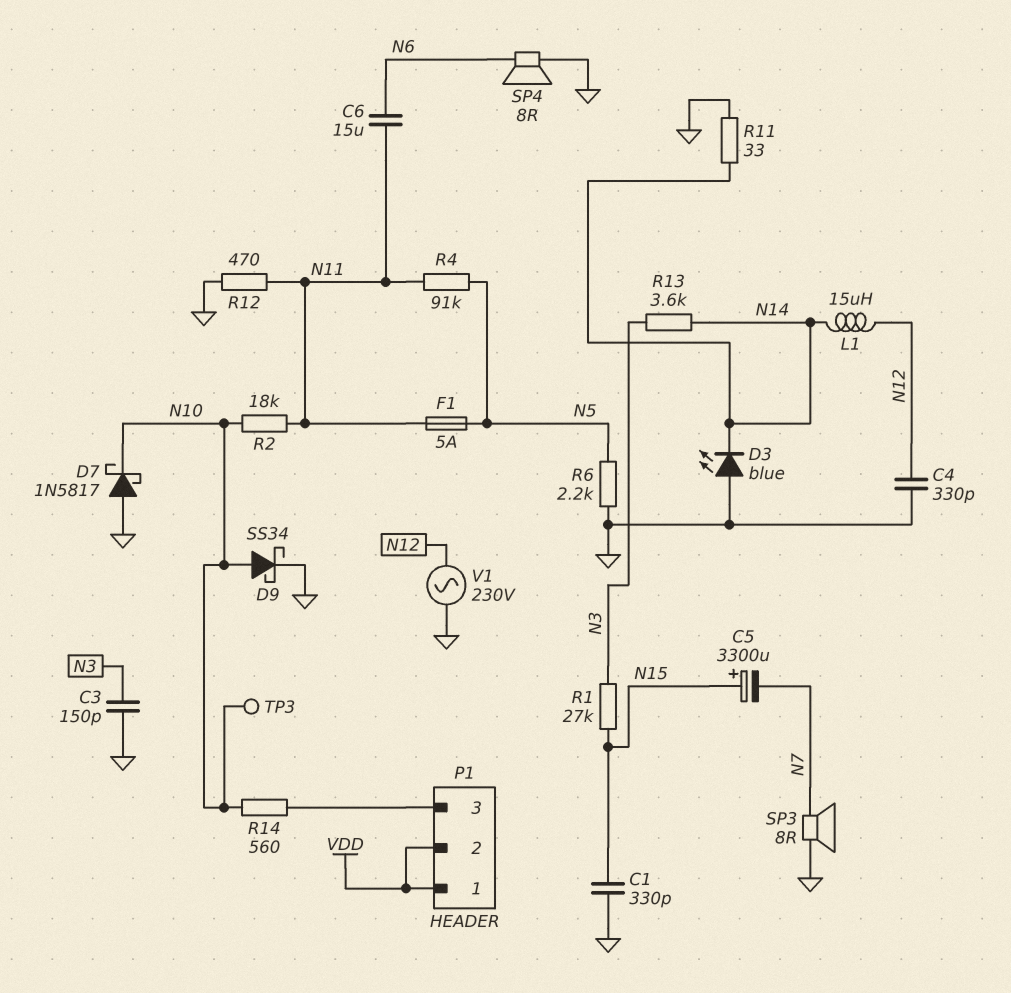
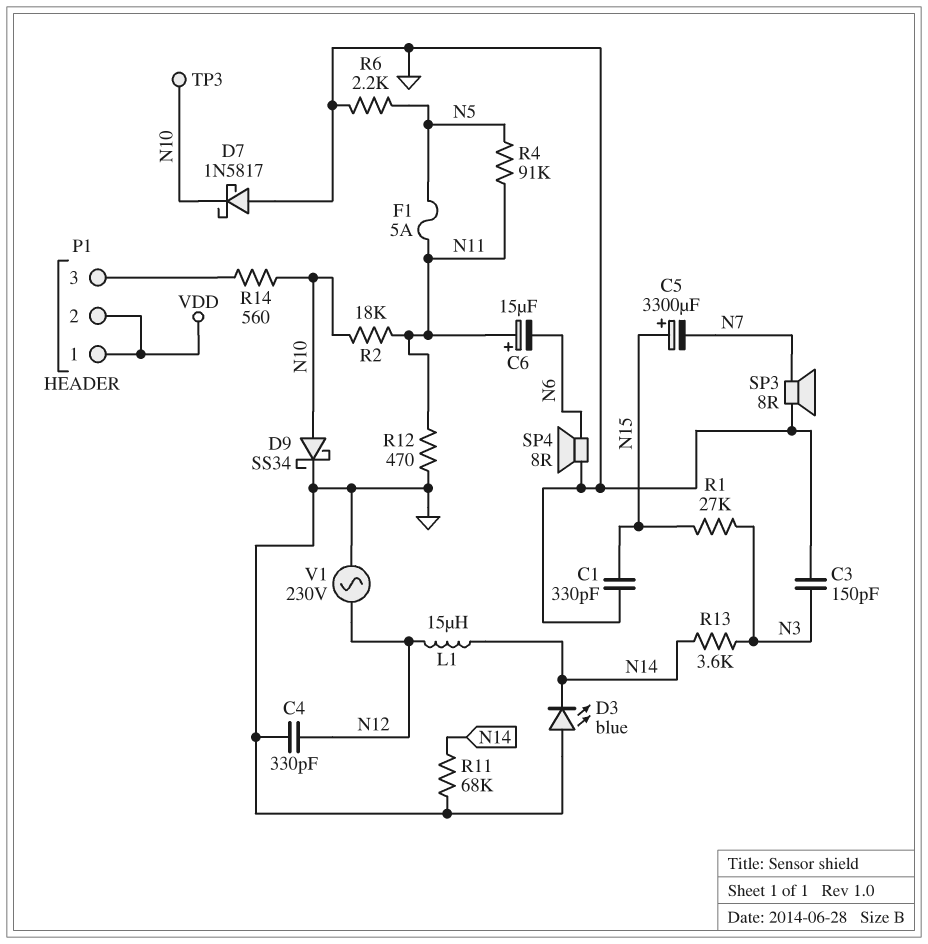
C6: 15uF (N6, N11) -> 15uF (plus N11, minus N6)
R11: 33 (GND, N14) -> 68k (GND, N14)

